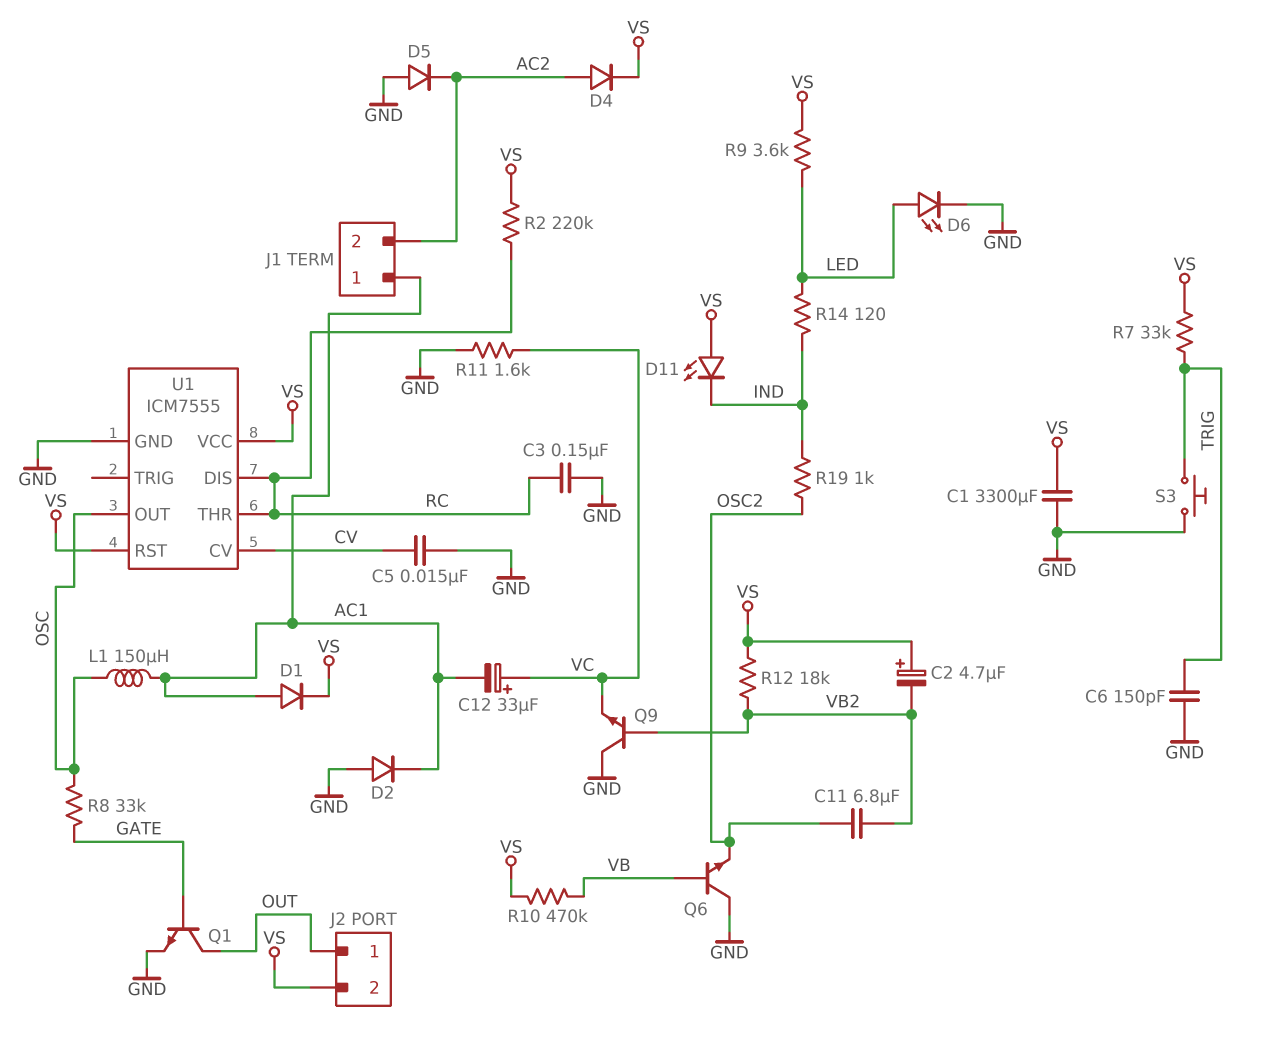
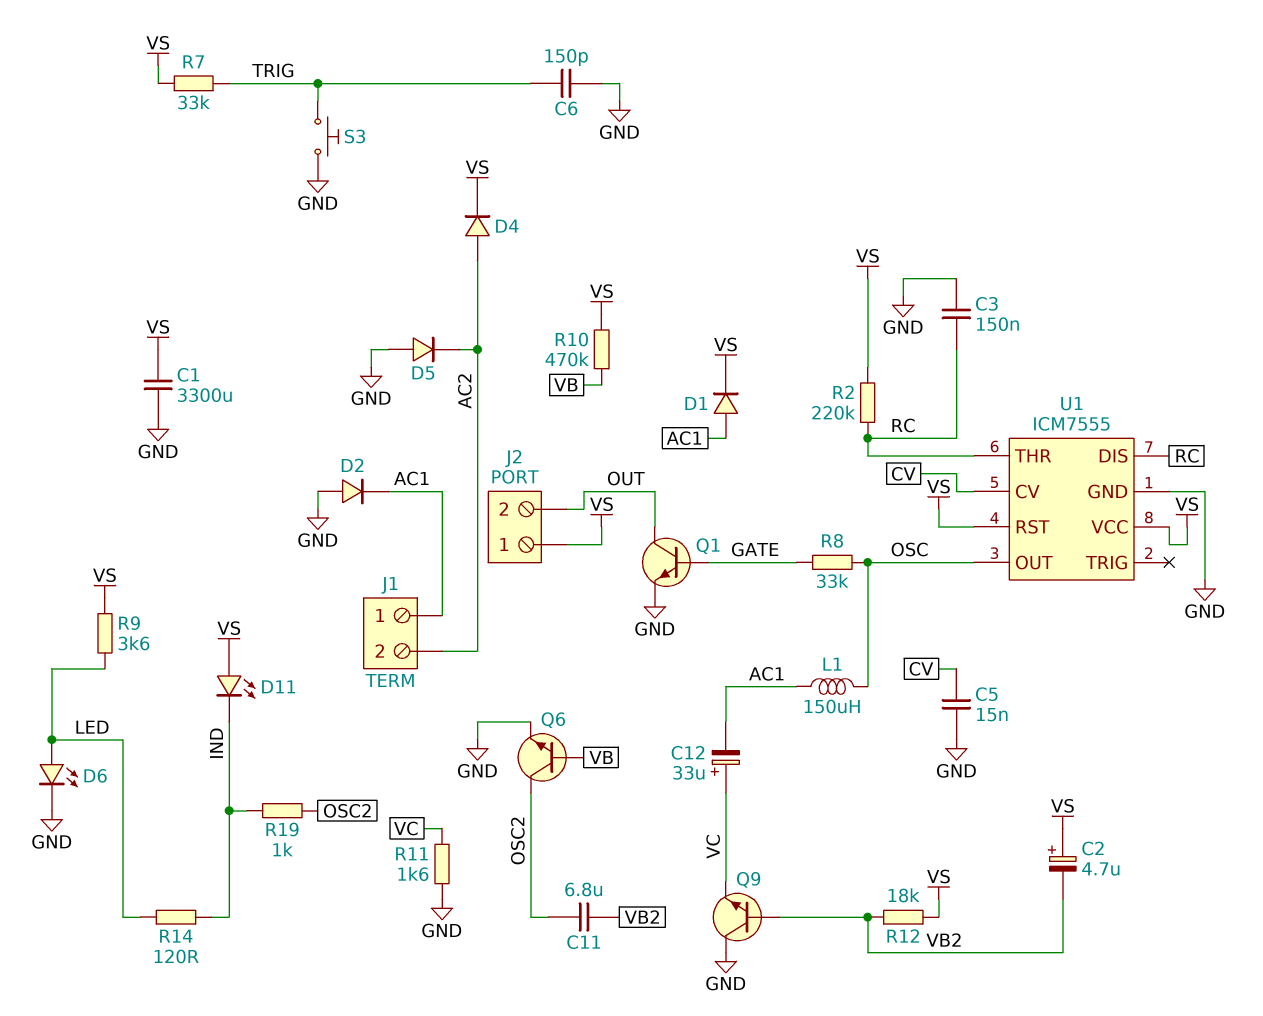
J2 pin 1: OUT -> VS
J2 pin 2: VS -> OUT
Q6: NPN (B VB, C GND, E OSC2) -> NPN (B VB, C OSC2, E GND)

